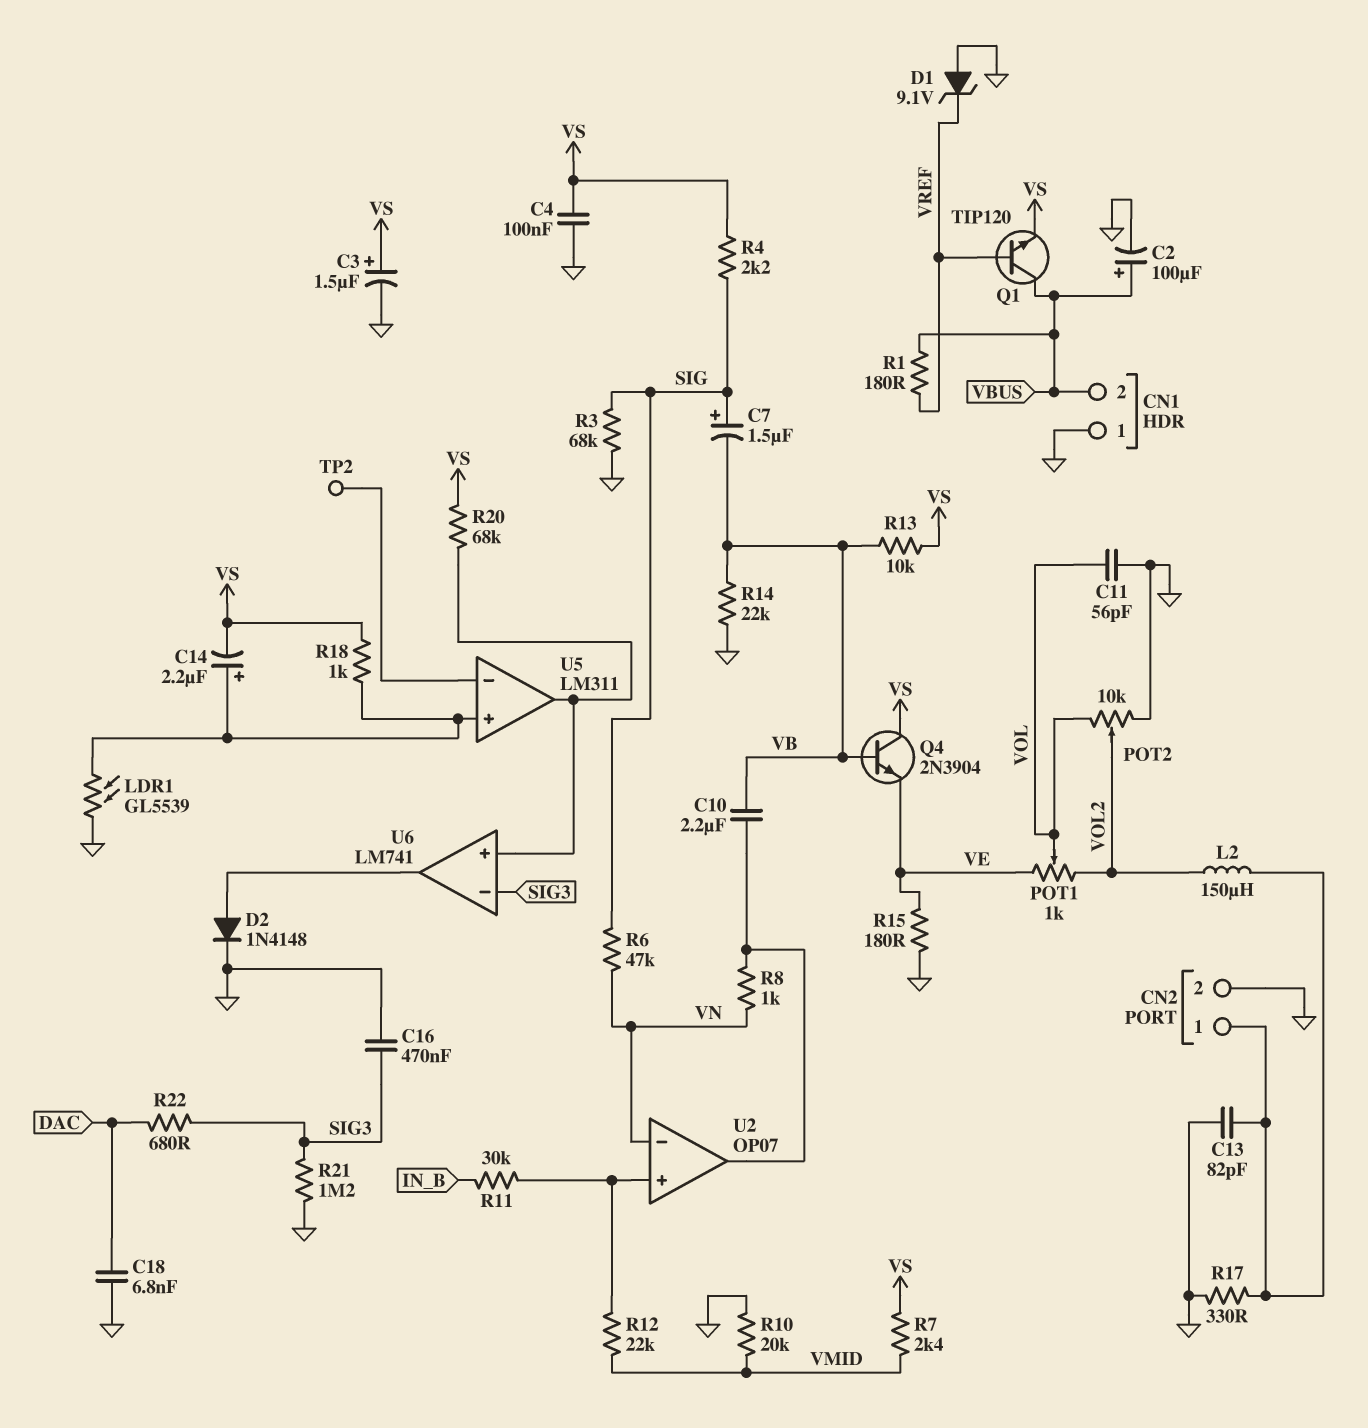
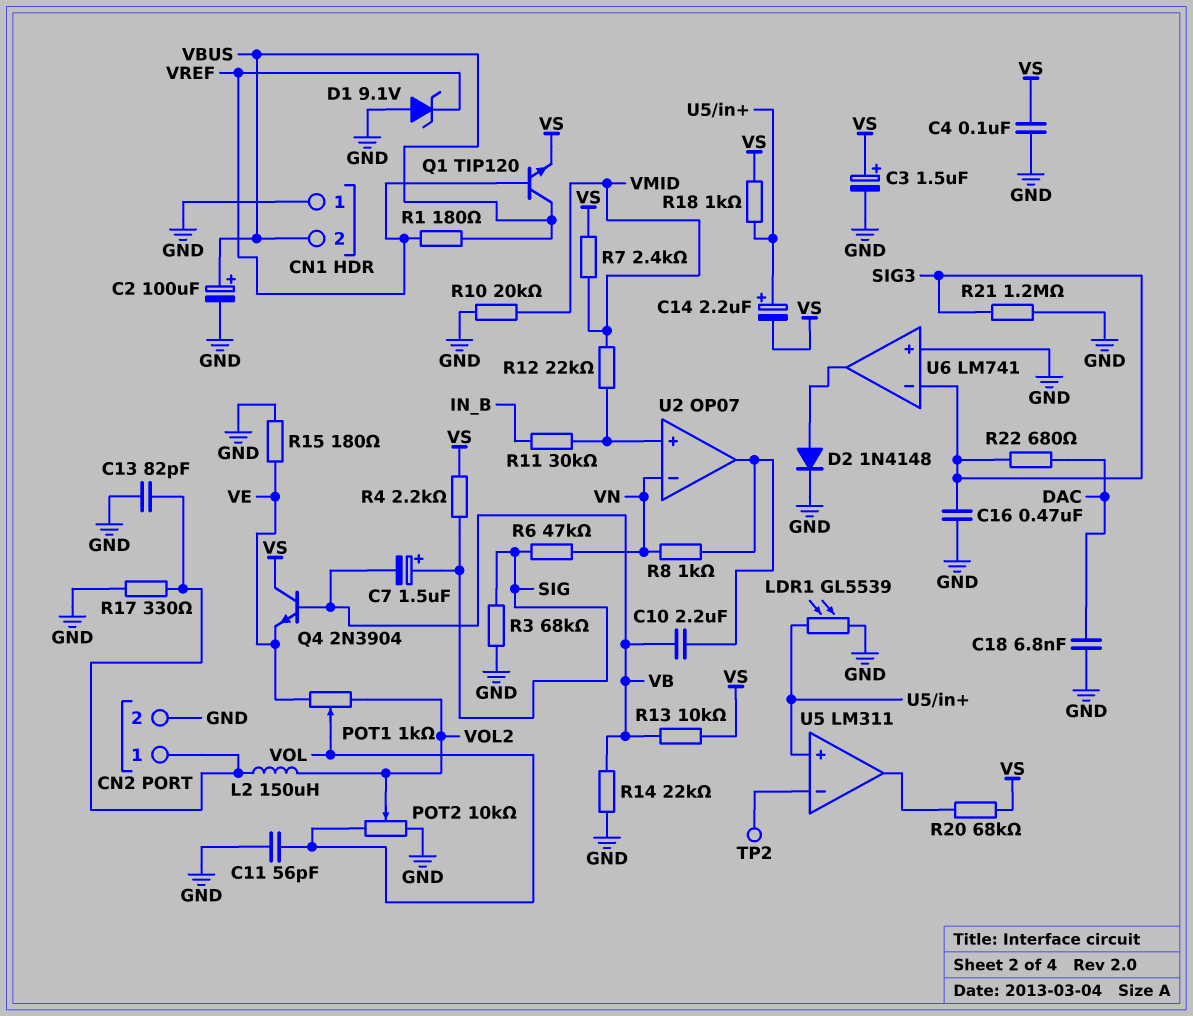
U6 pin in+: U5/out -> GND

